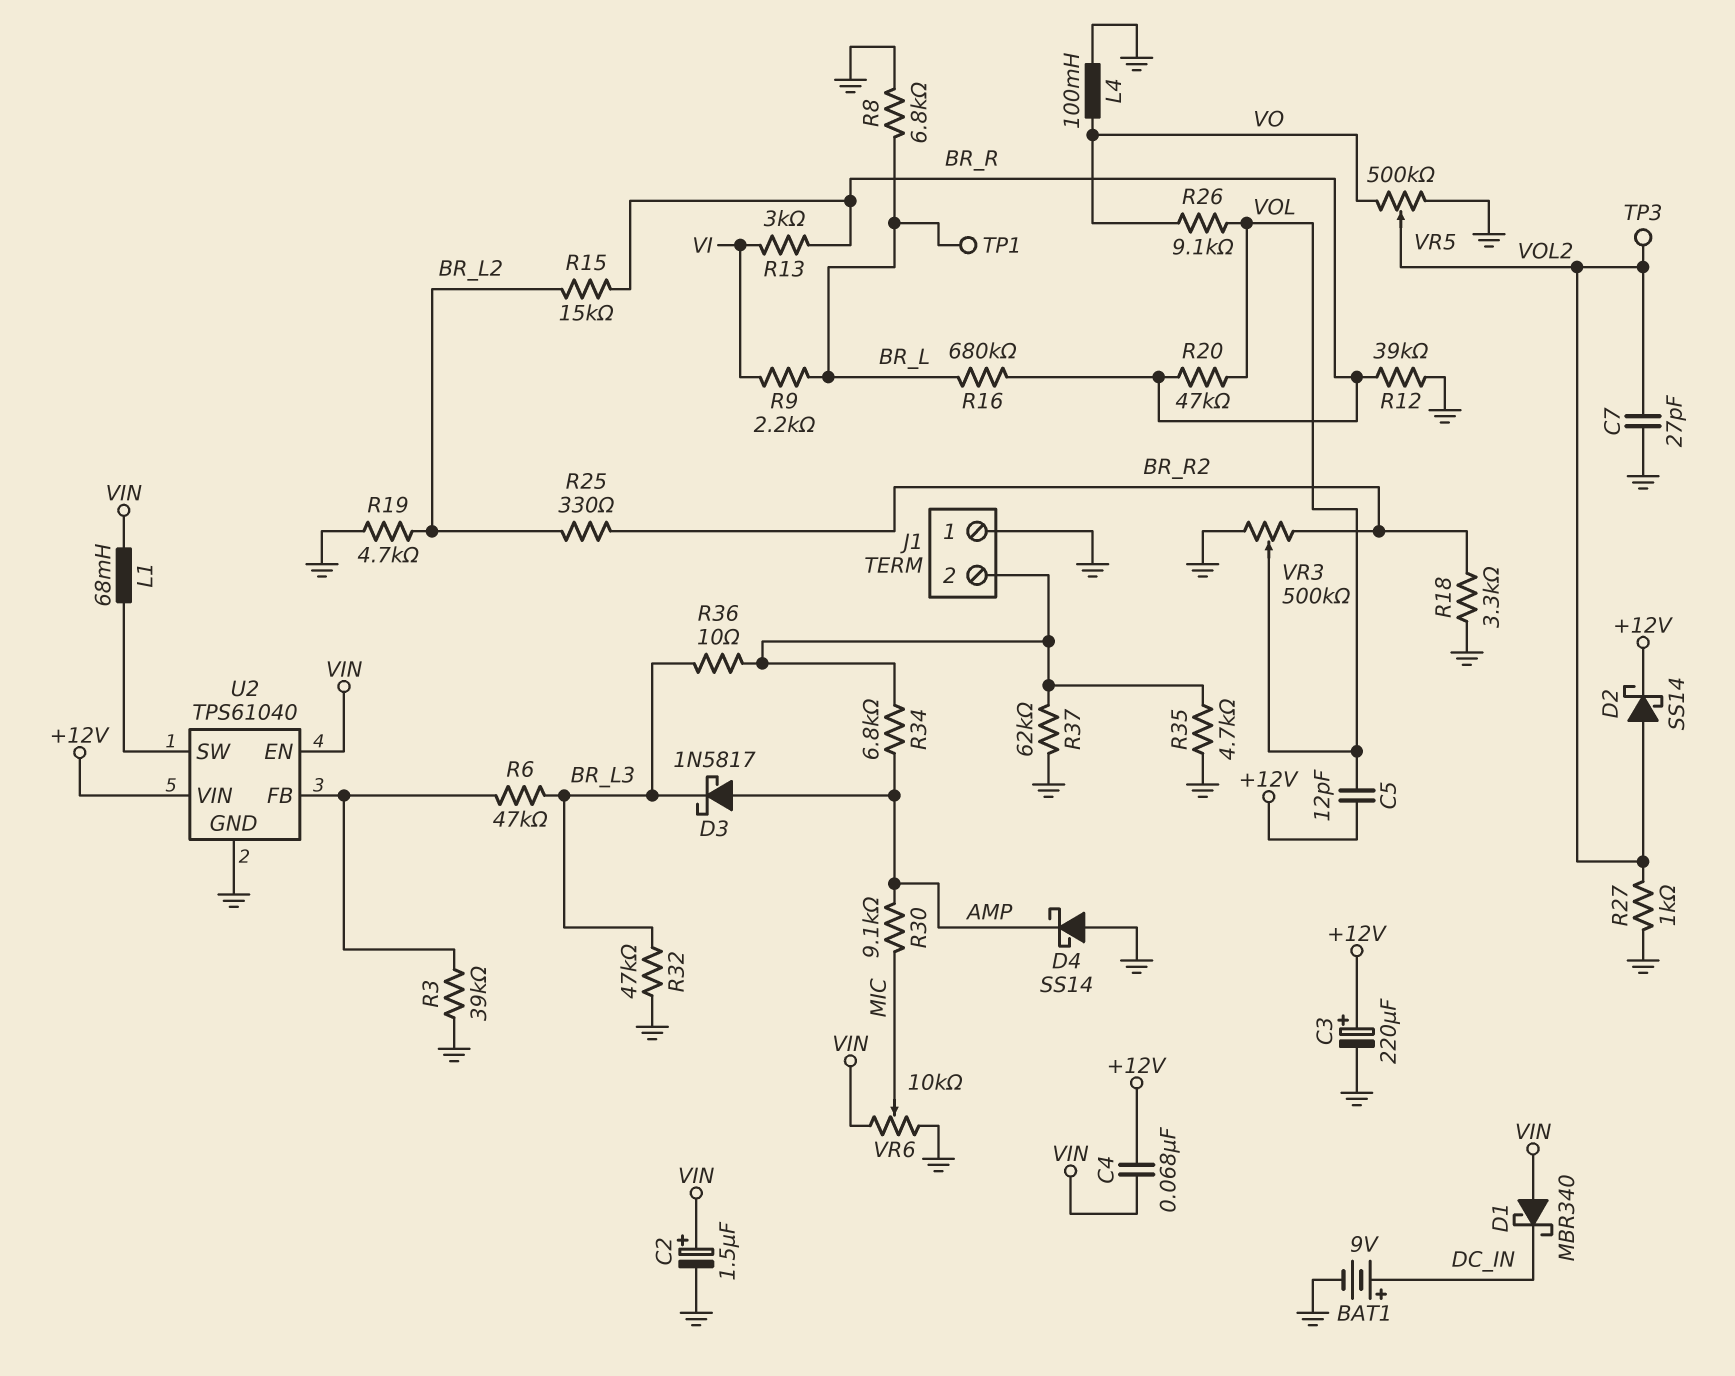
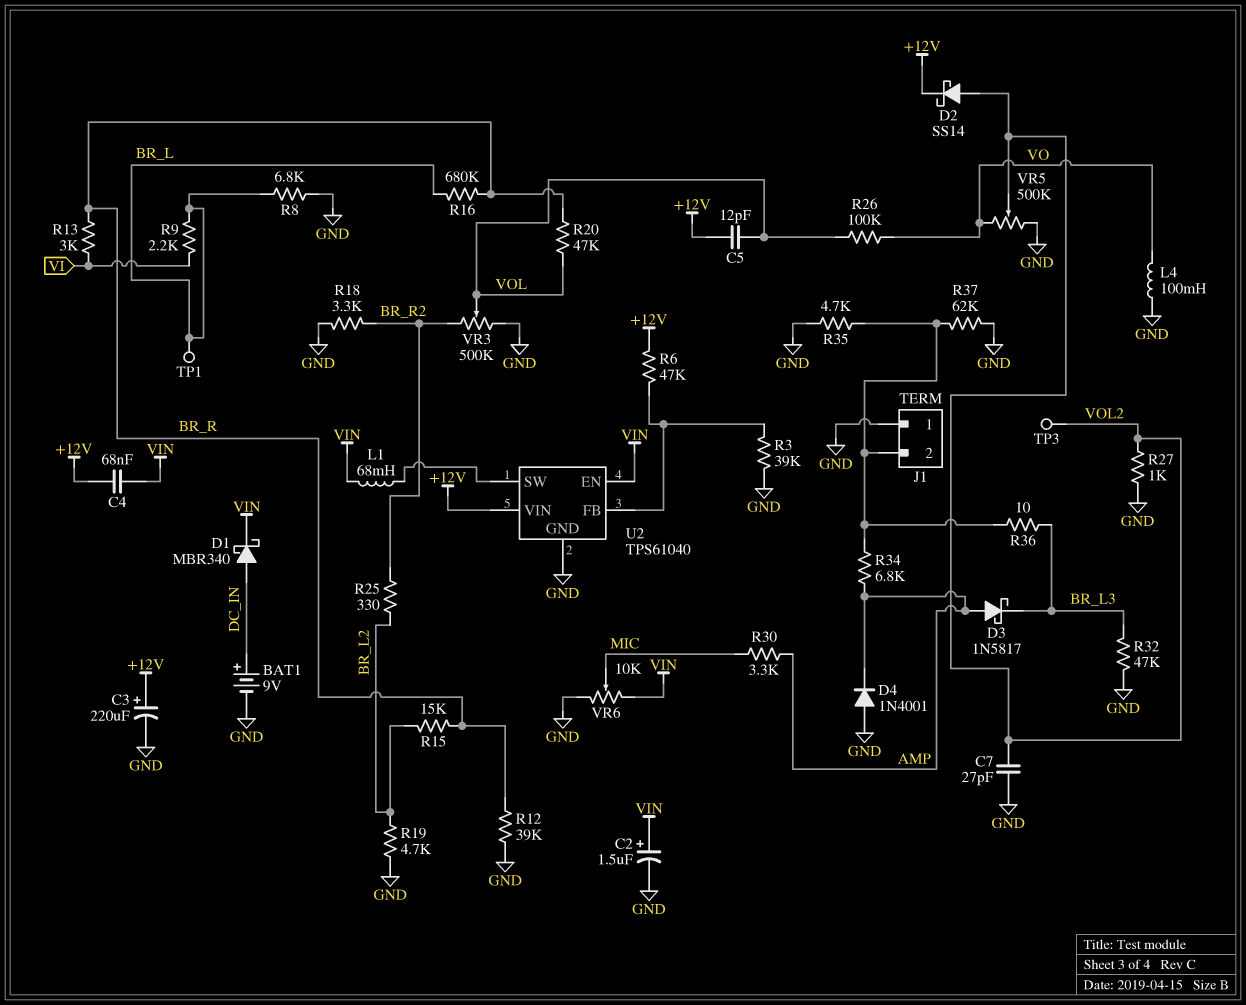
D1: schottky MBR340 (A VIN, K DC_IN) -> schottky MBR340 (A DC_IN, K VIN)
D4: schottky SS14 (A GND, K AMP) -> diode 1N4001 (A GND, K AMP)
R6: 47k (BR_L3, U2/FB) -> 47k (+12V, U2/FB)
R26: 9.1k (VO, VOL) -> 100k (VO, VOL)
R30: 9.1k (AMP, MIC) -> 3.3k (AMP, MIC)

